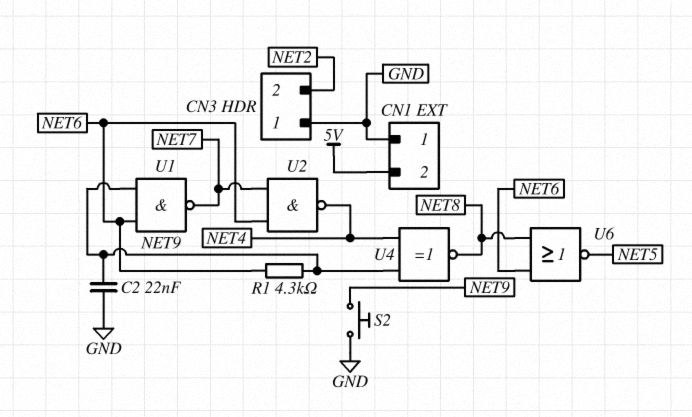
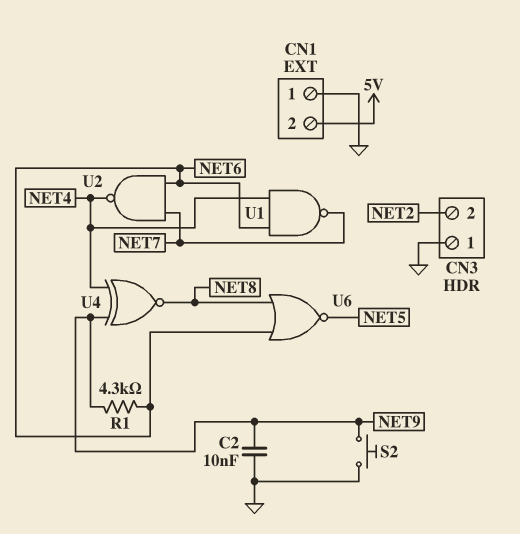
C2: 22nF (GND, NET9) -> 10nF (GND, NET9)
U1: NAND (in NET6, in NET9, out NET7) -> NAND (in NET4, in NET6, out NET7)

